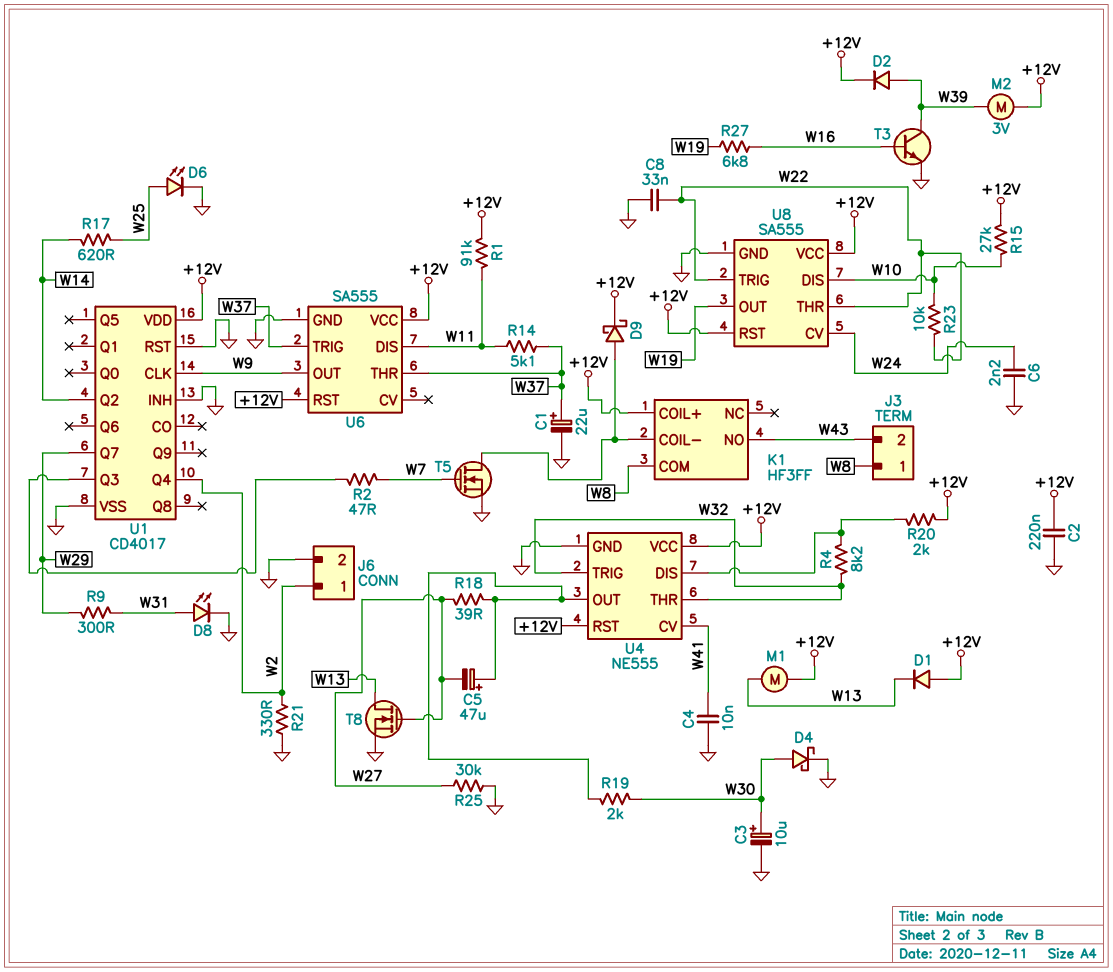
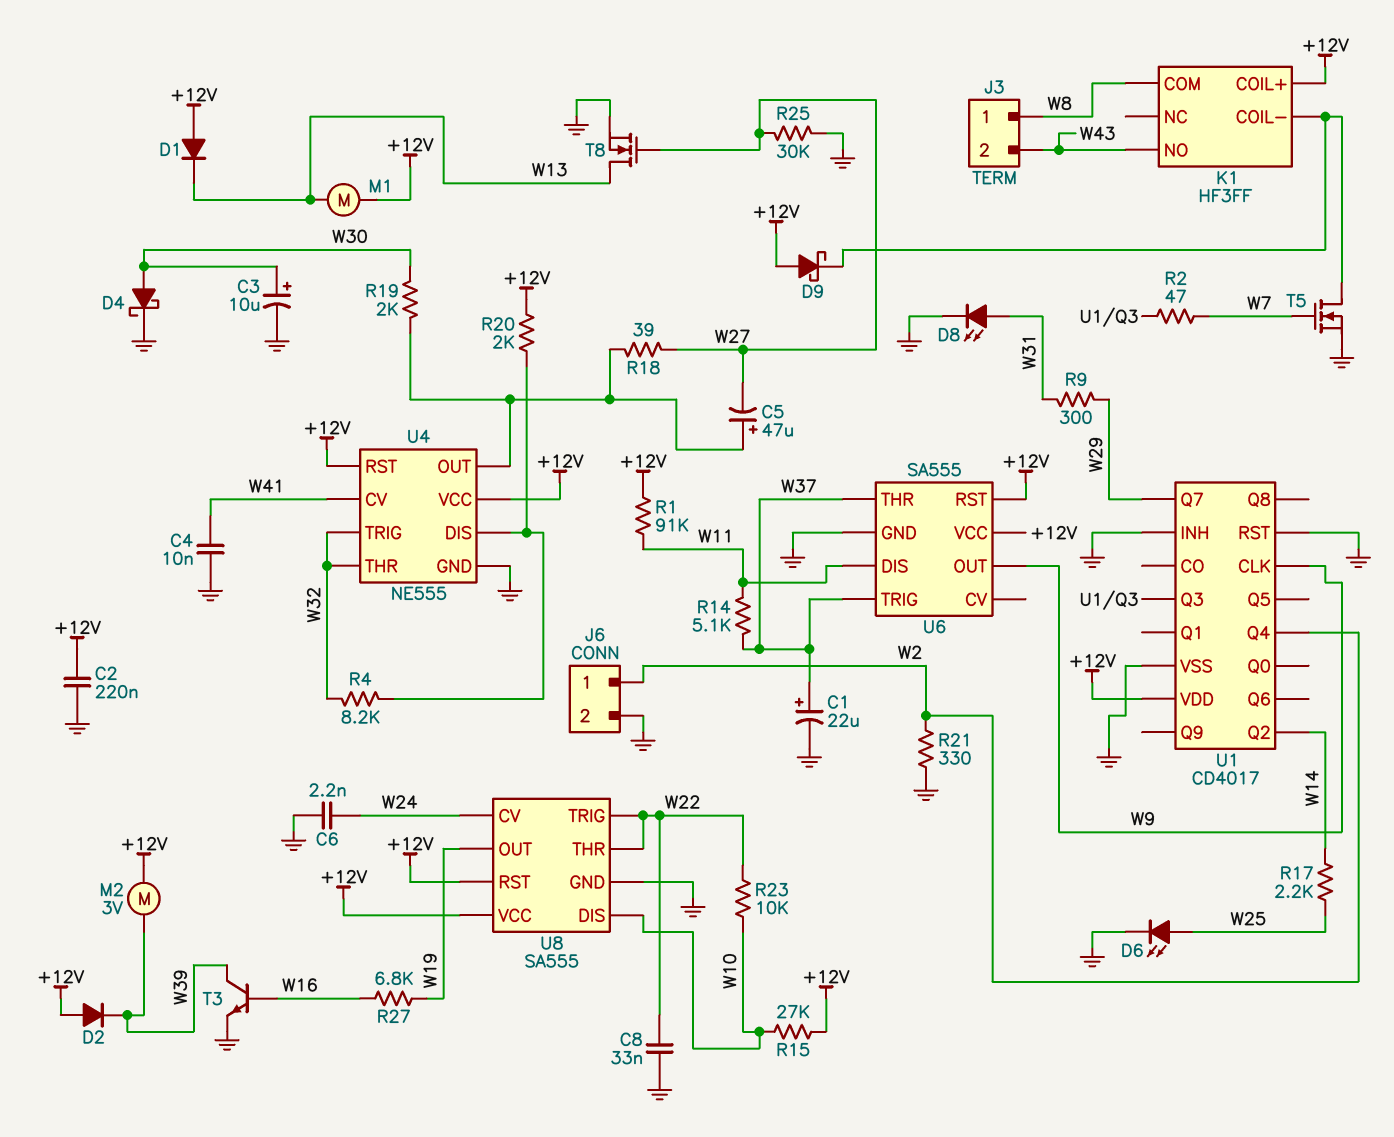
D2: diode (A W39, K +12V) -> diode (A +12V, K W39)
D9: schottky (A K1/COIL-, K +12V) -> schottky (A +12V, K K1/COIL-)
R17: 620 (W14, W25) -> 2.2k (W14, W25)

